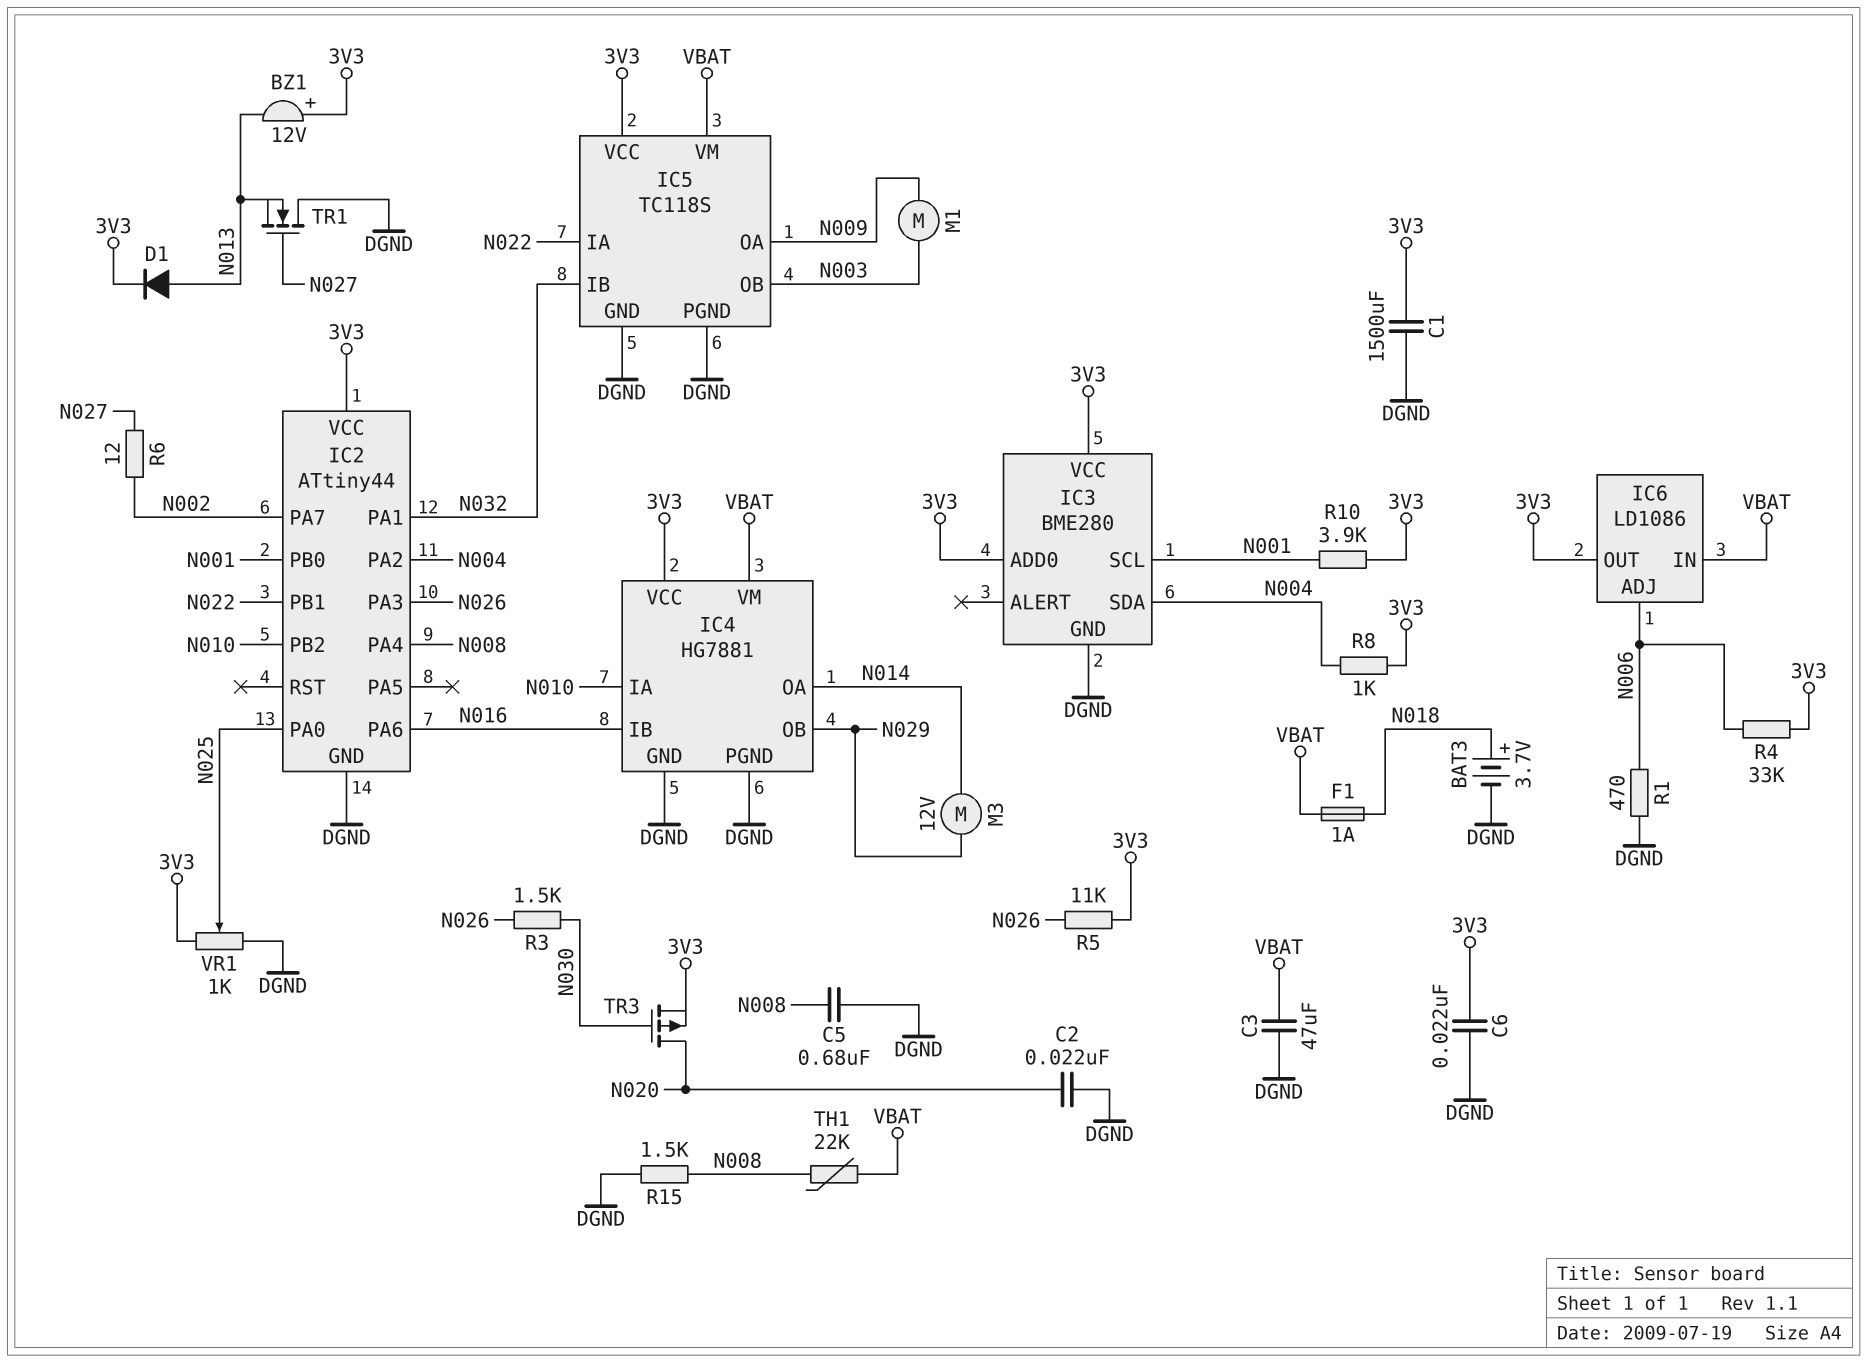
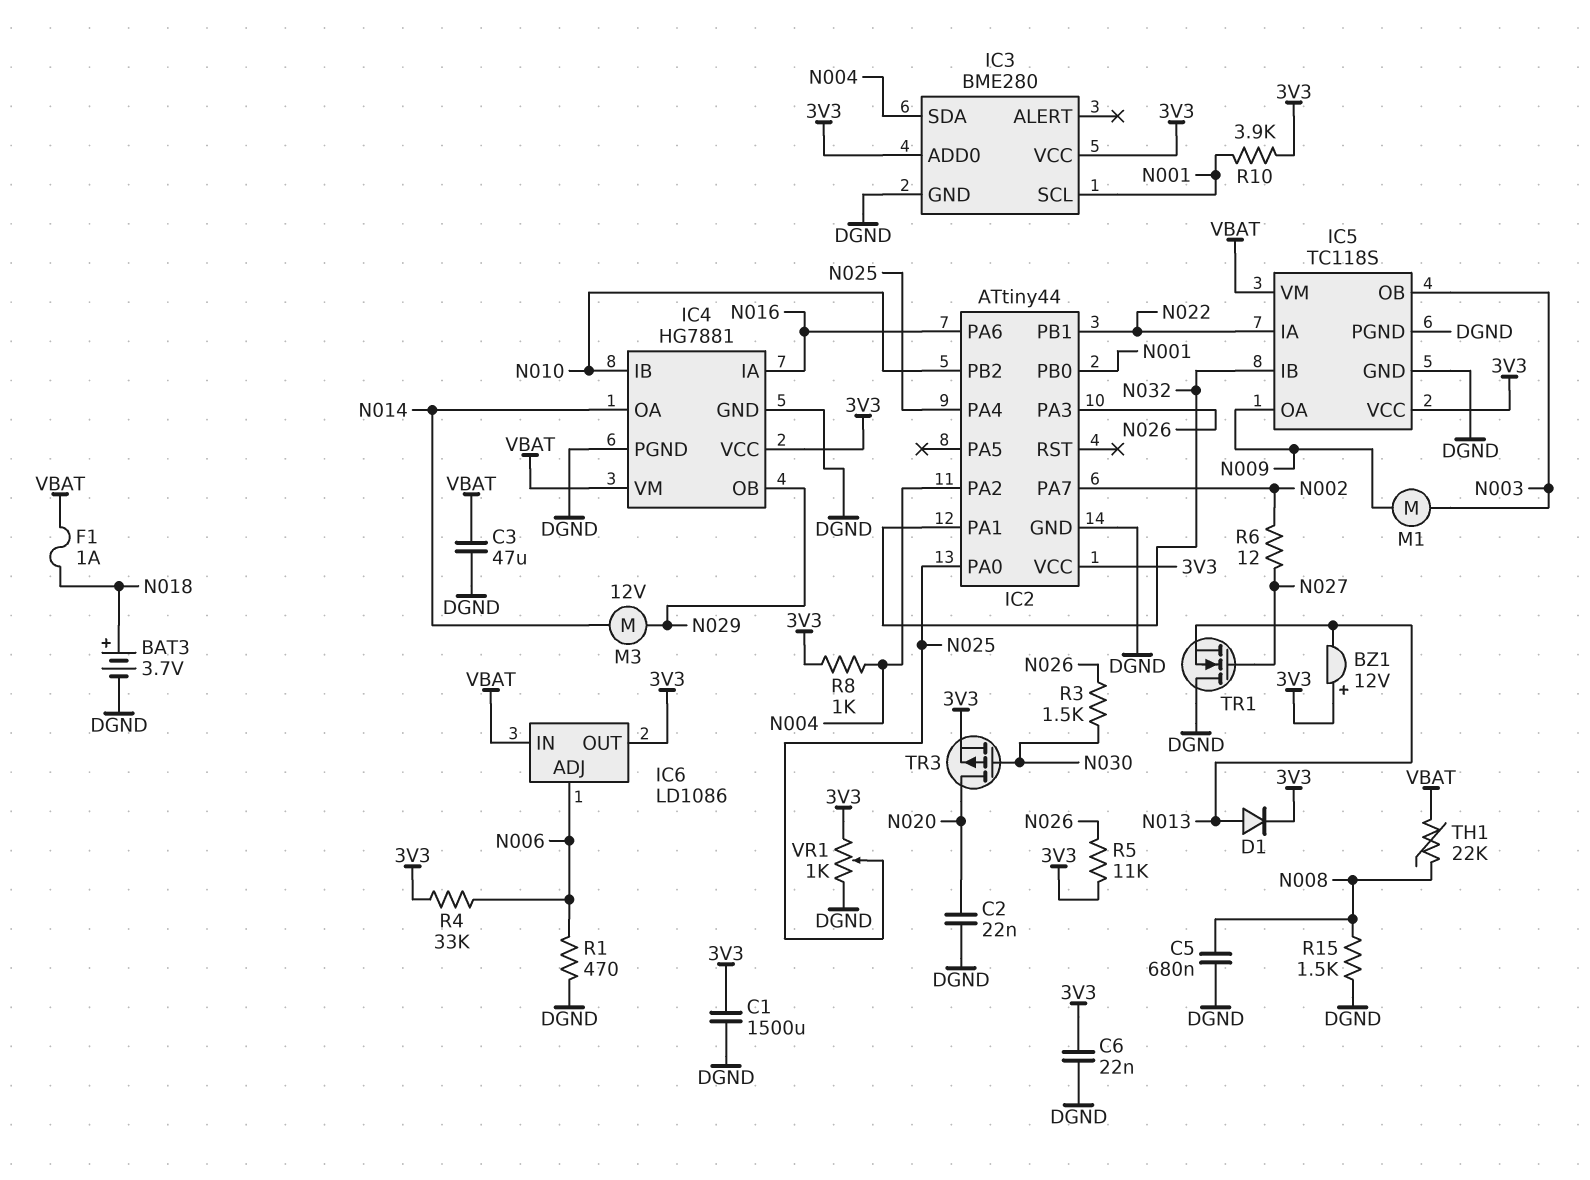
IC2 pin PA4: N008 -> N025
IC4 pin IA: N010 -> N016
IC4 pin IB: N016 -> N010

